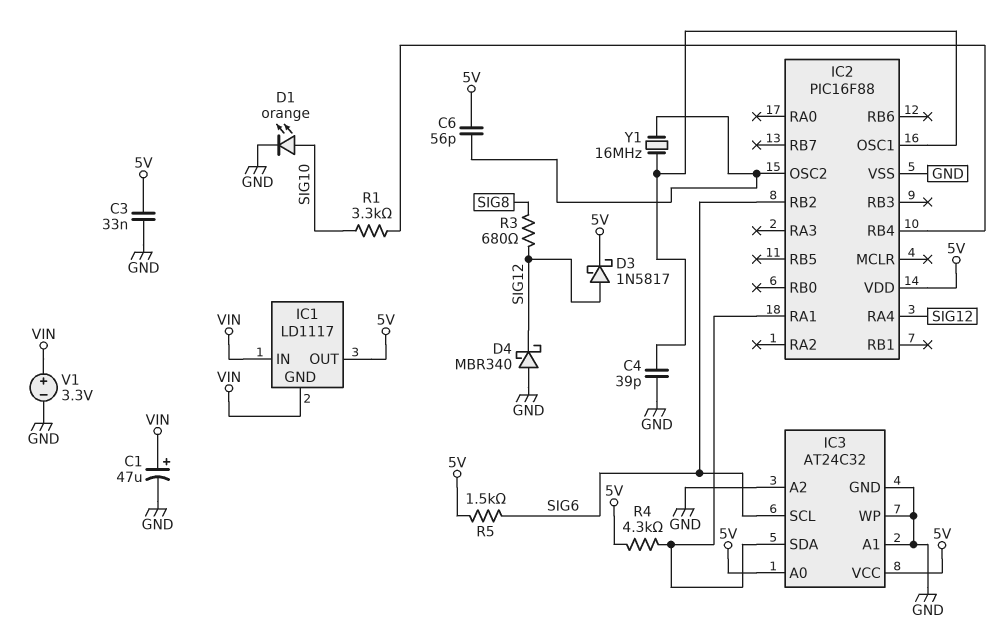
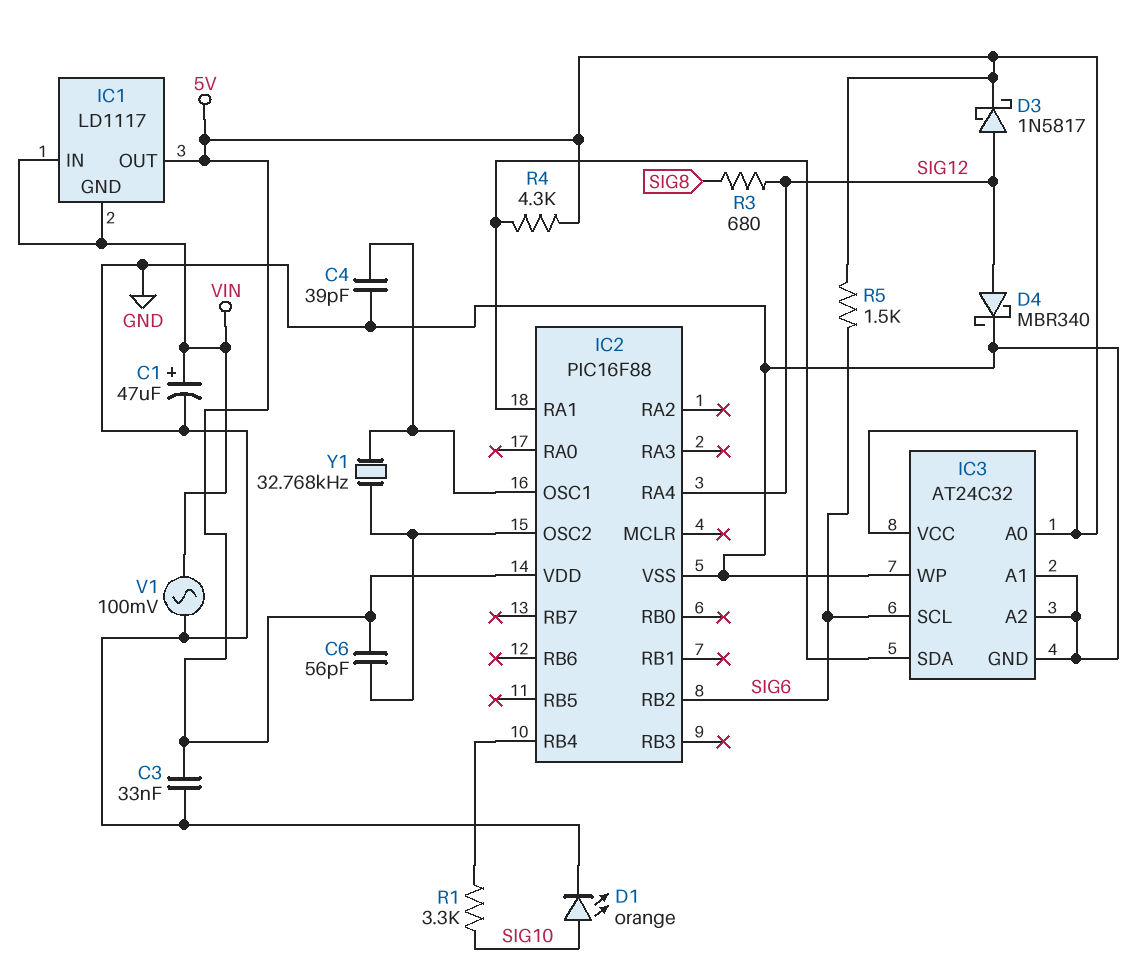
D4: schottky MBR340 (A GND, K SIG12) -> schottky MBR340 (A SIG12, K GND)
V1: 3.3V (plus VIN, minus GND) -> AC 100mV (GND, VIN)
Y1: 16MHz (IC2/OSC1, IC2/OSC2) -> 32.768kHz (IC2/OSC1, IC2/OSC2)

